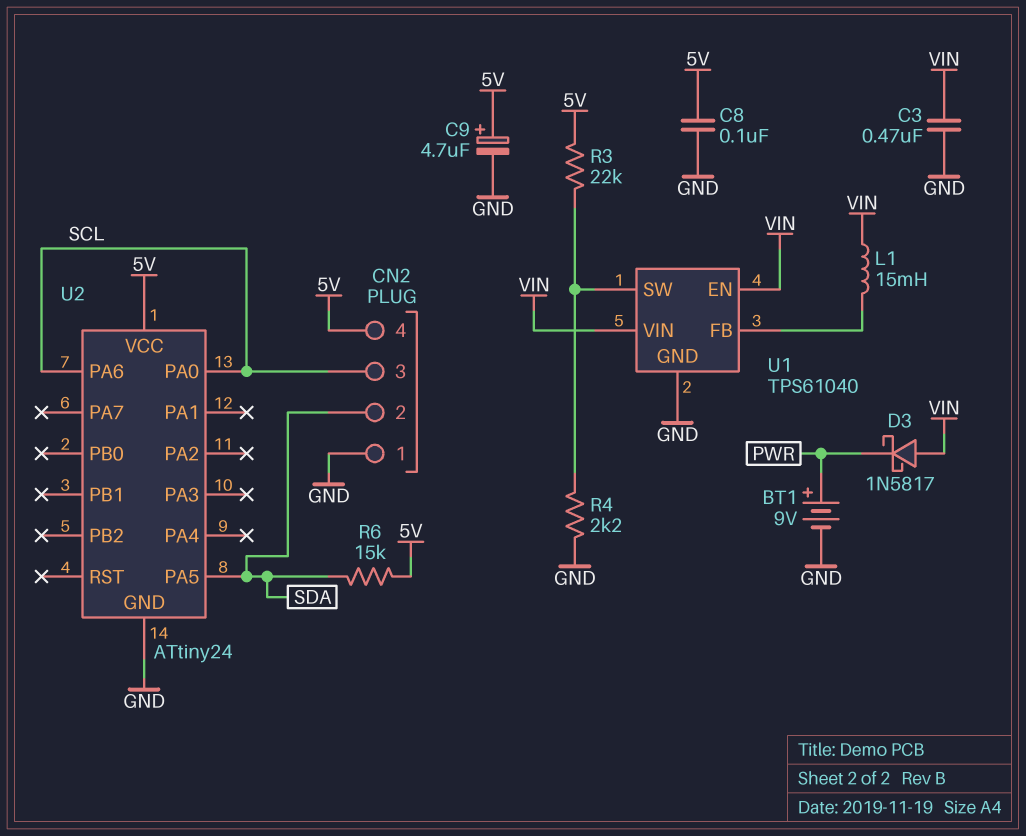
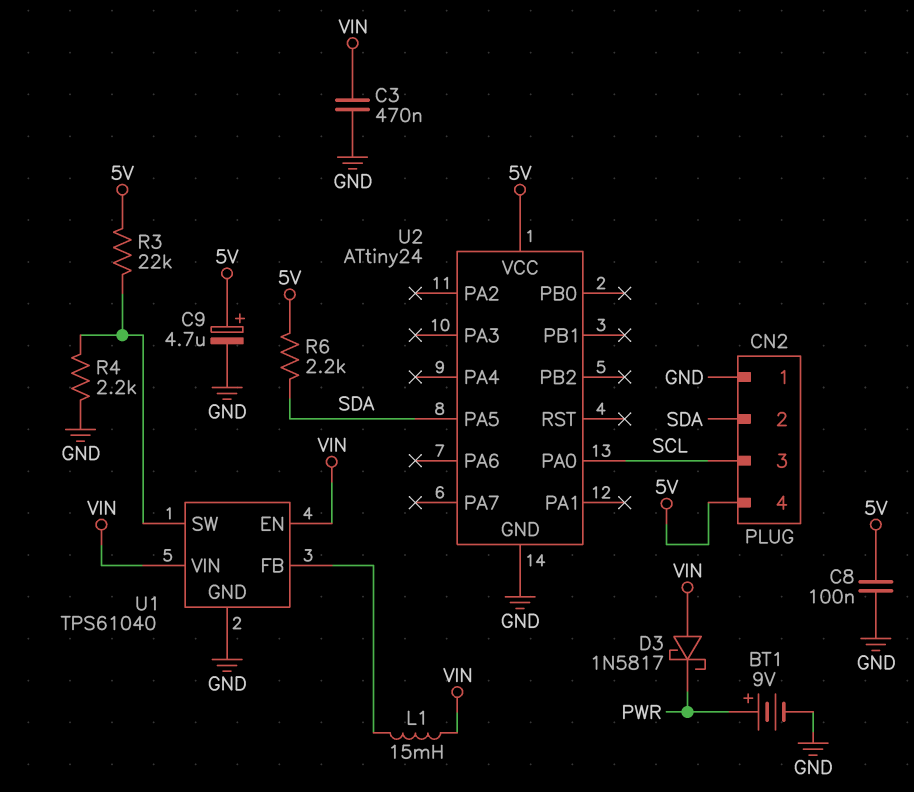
R6: 15k (5V, SDA) -> 2.2k (5V, SDA)
U2 pin PA6: SCL -> none

